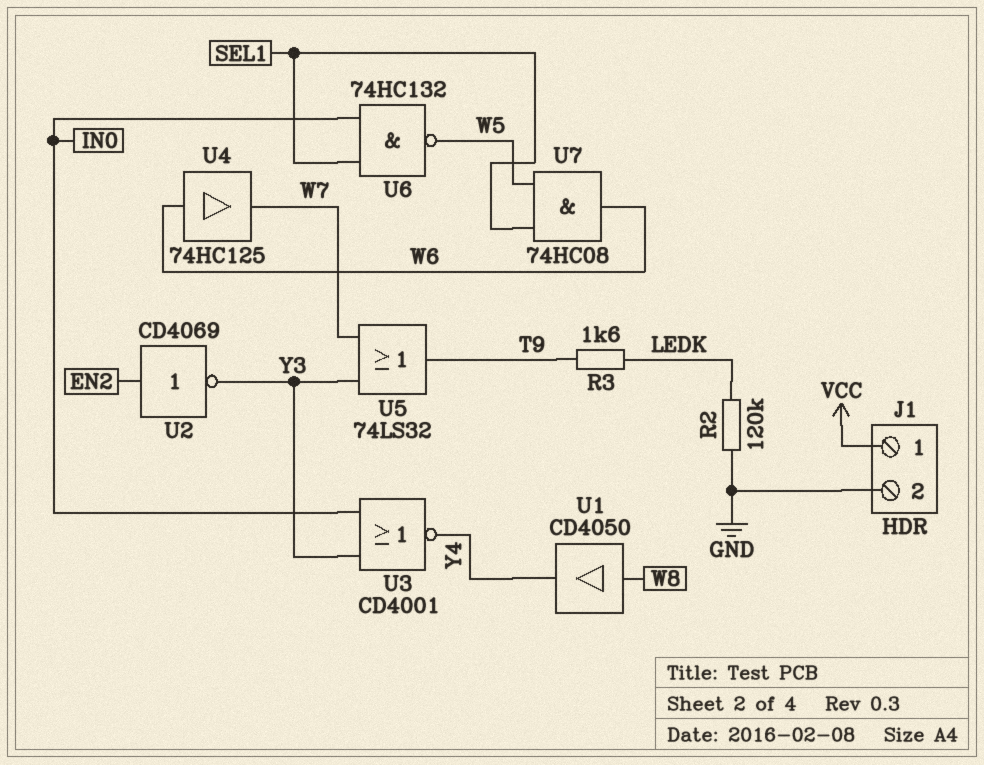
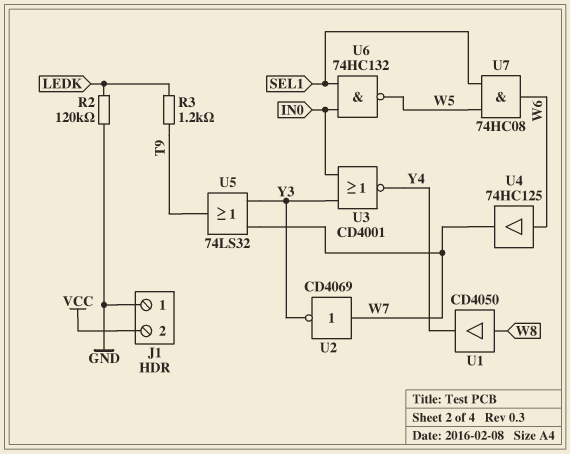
J1 pin 1: VCC -> GND
J1 pin 2: GND -> VCC
R3: 1.6k (LEDK, T9) -> 1.2k (LEDK, T9)
U2: NOT CD4069 (in EN2, out Y3) -> NOT CD4069 (in W7, out Y3)

